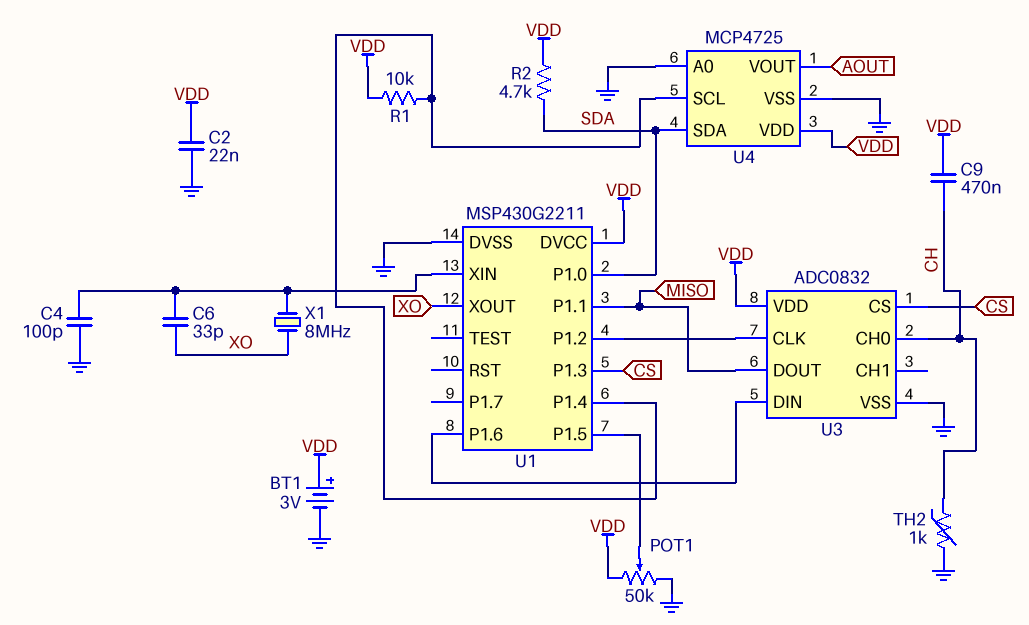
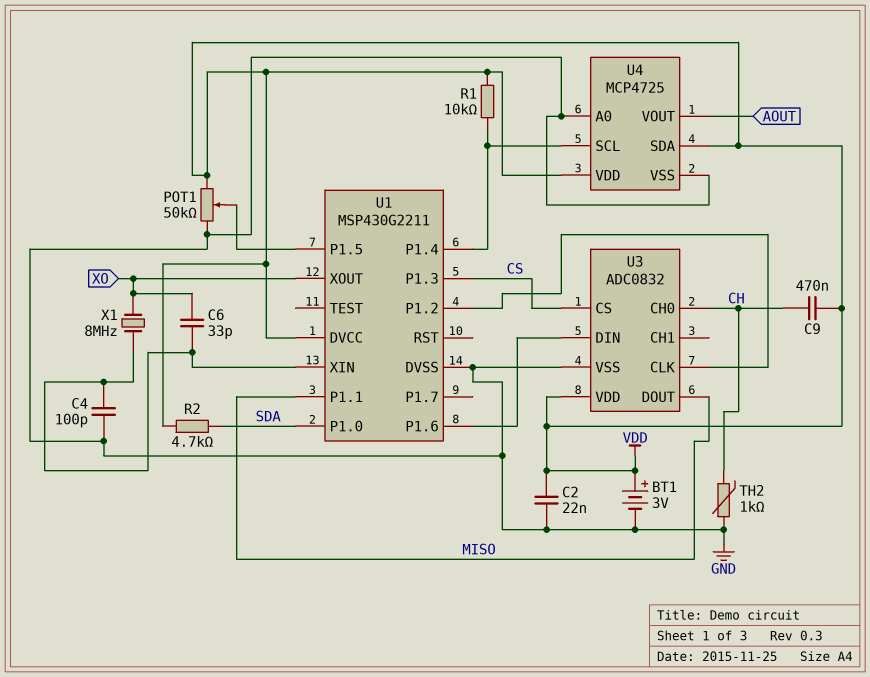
U4 pin SDA: SDA -> VDD

